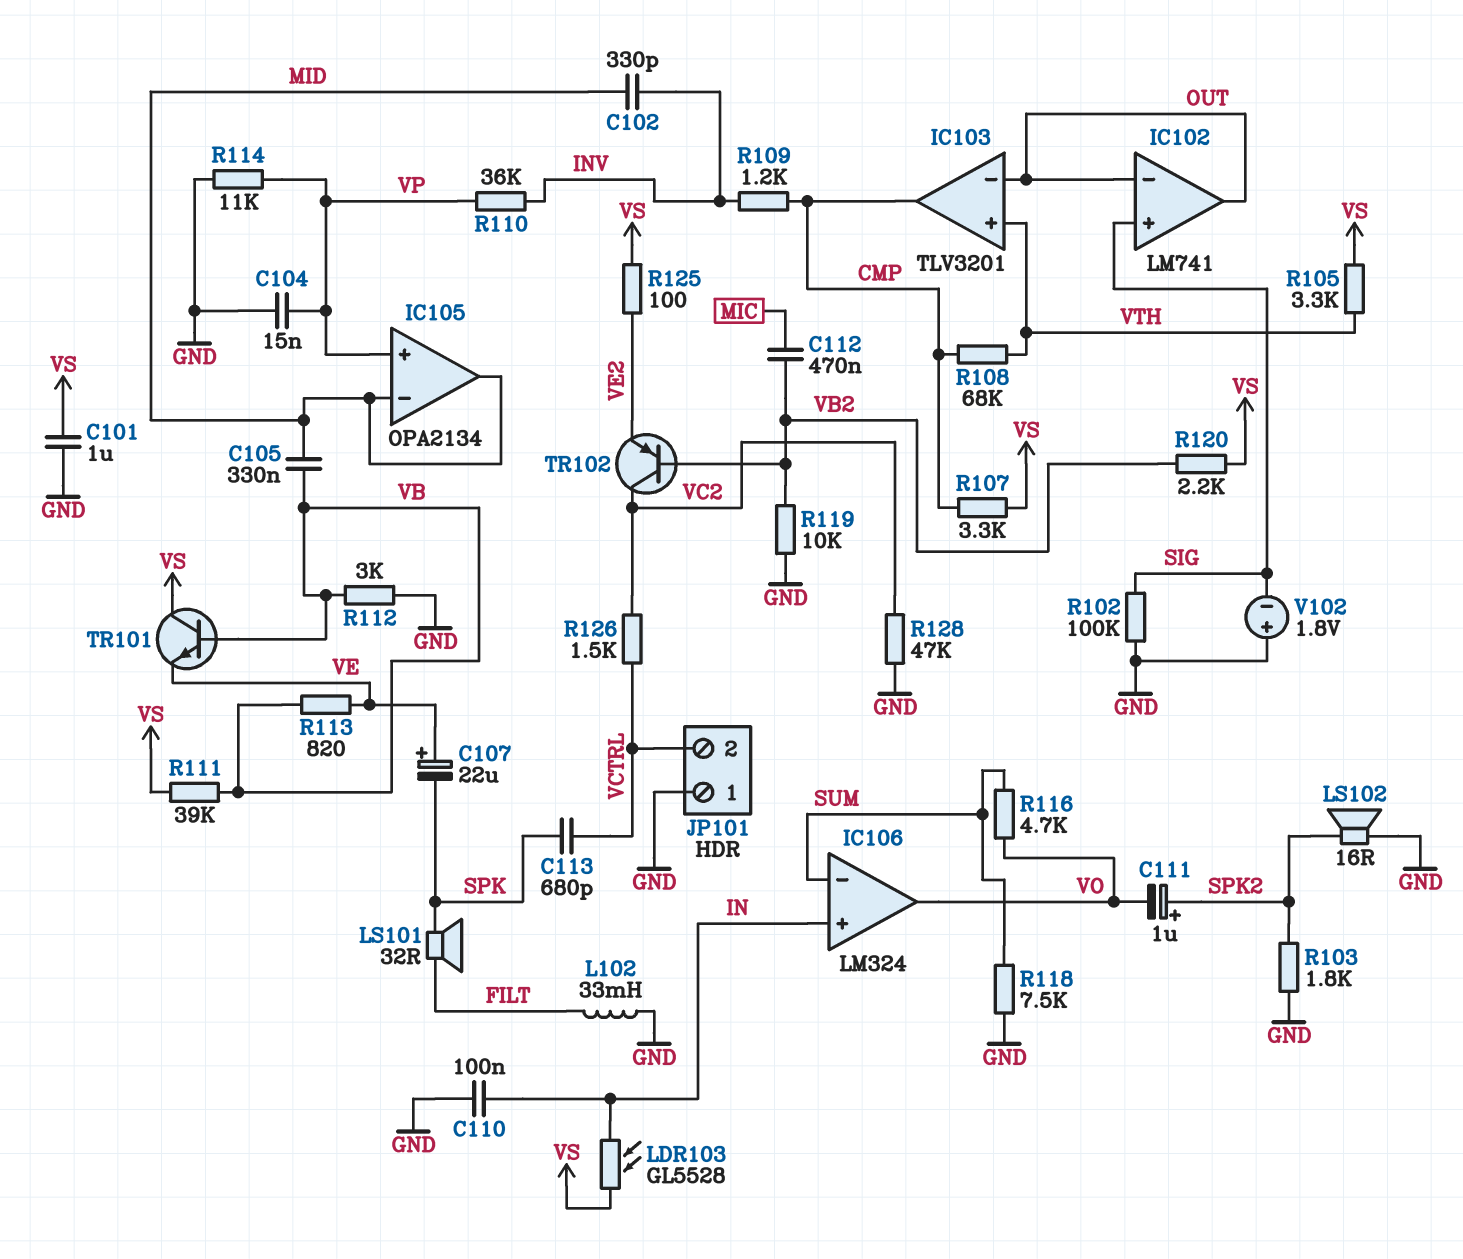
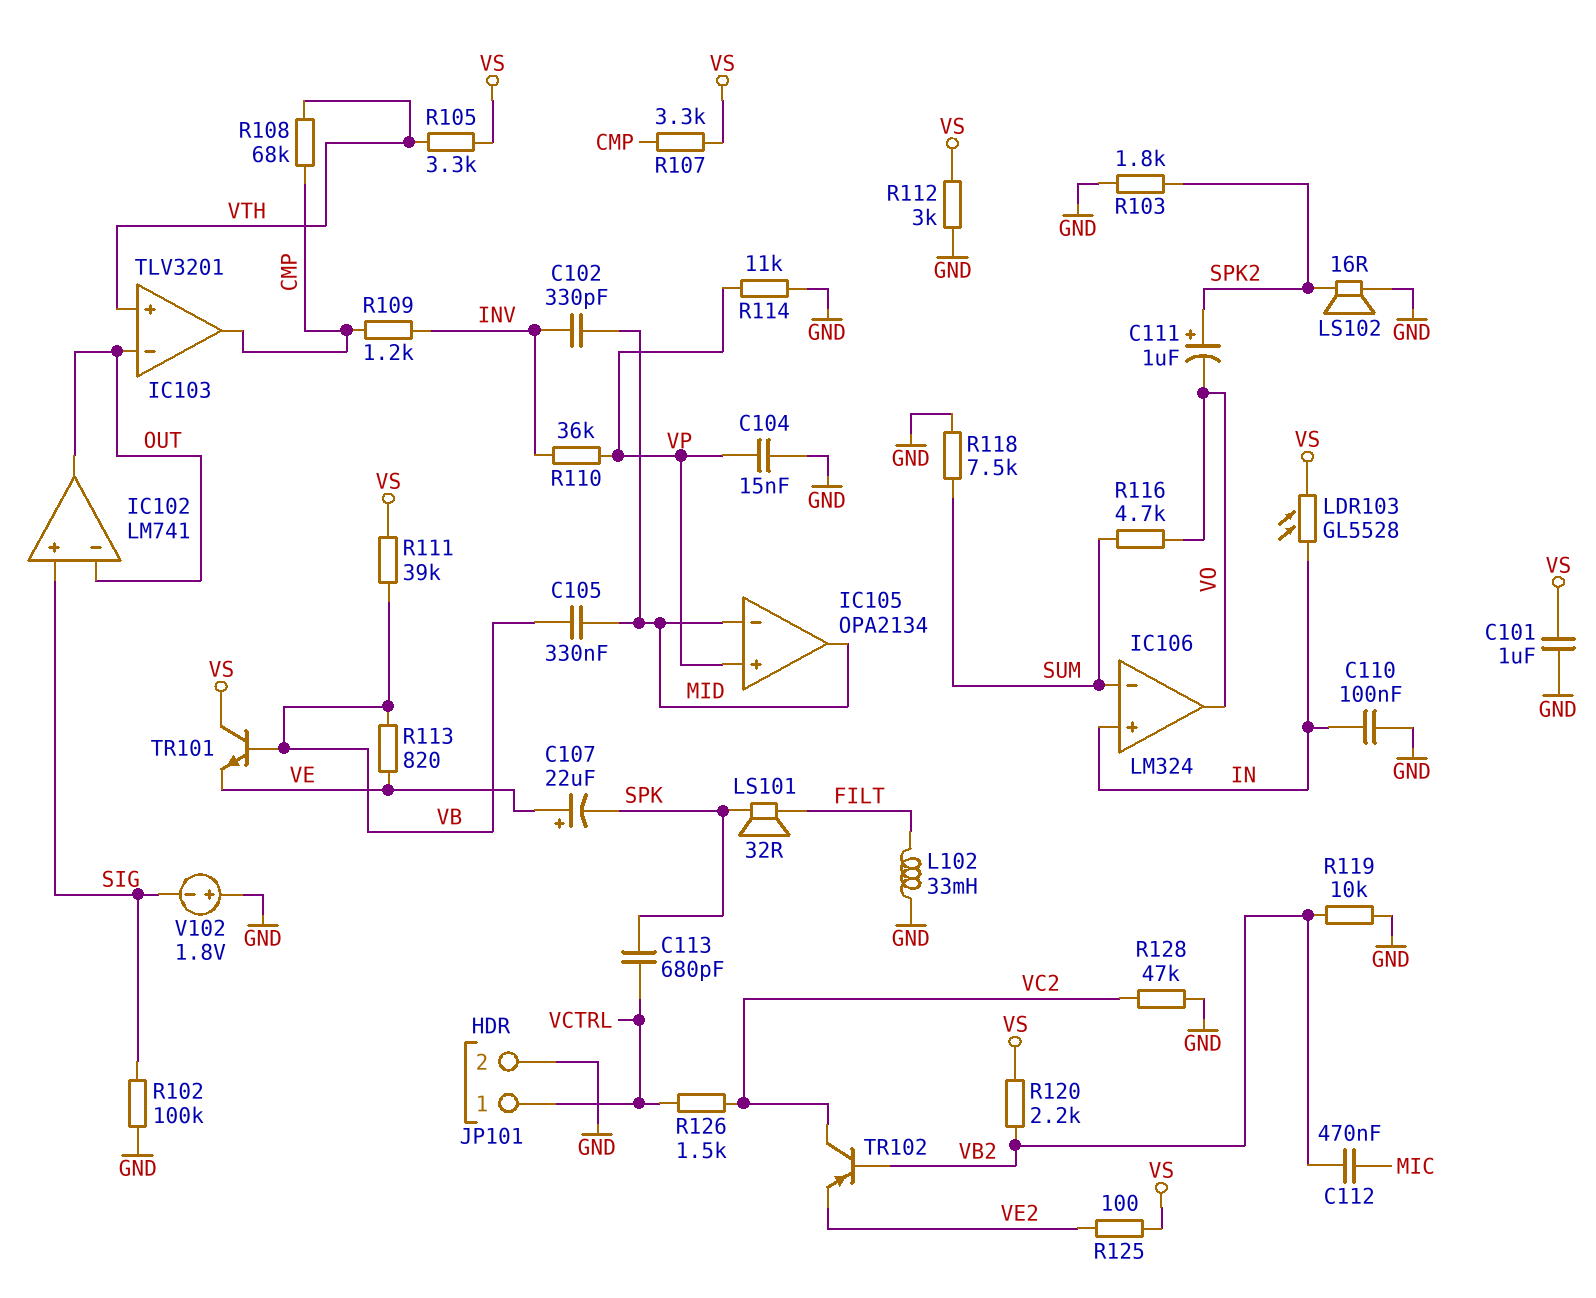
JP101 pin 1: GND -> VCTRL
JP101 pin 2: VCTRL -> GND
R112: 3k (GND, VB) -> 3k (GND, VS)

